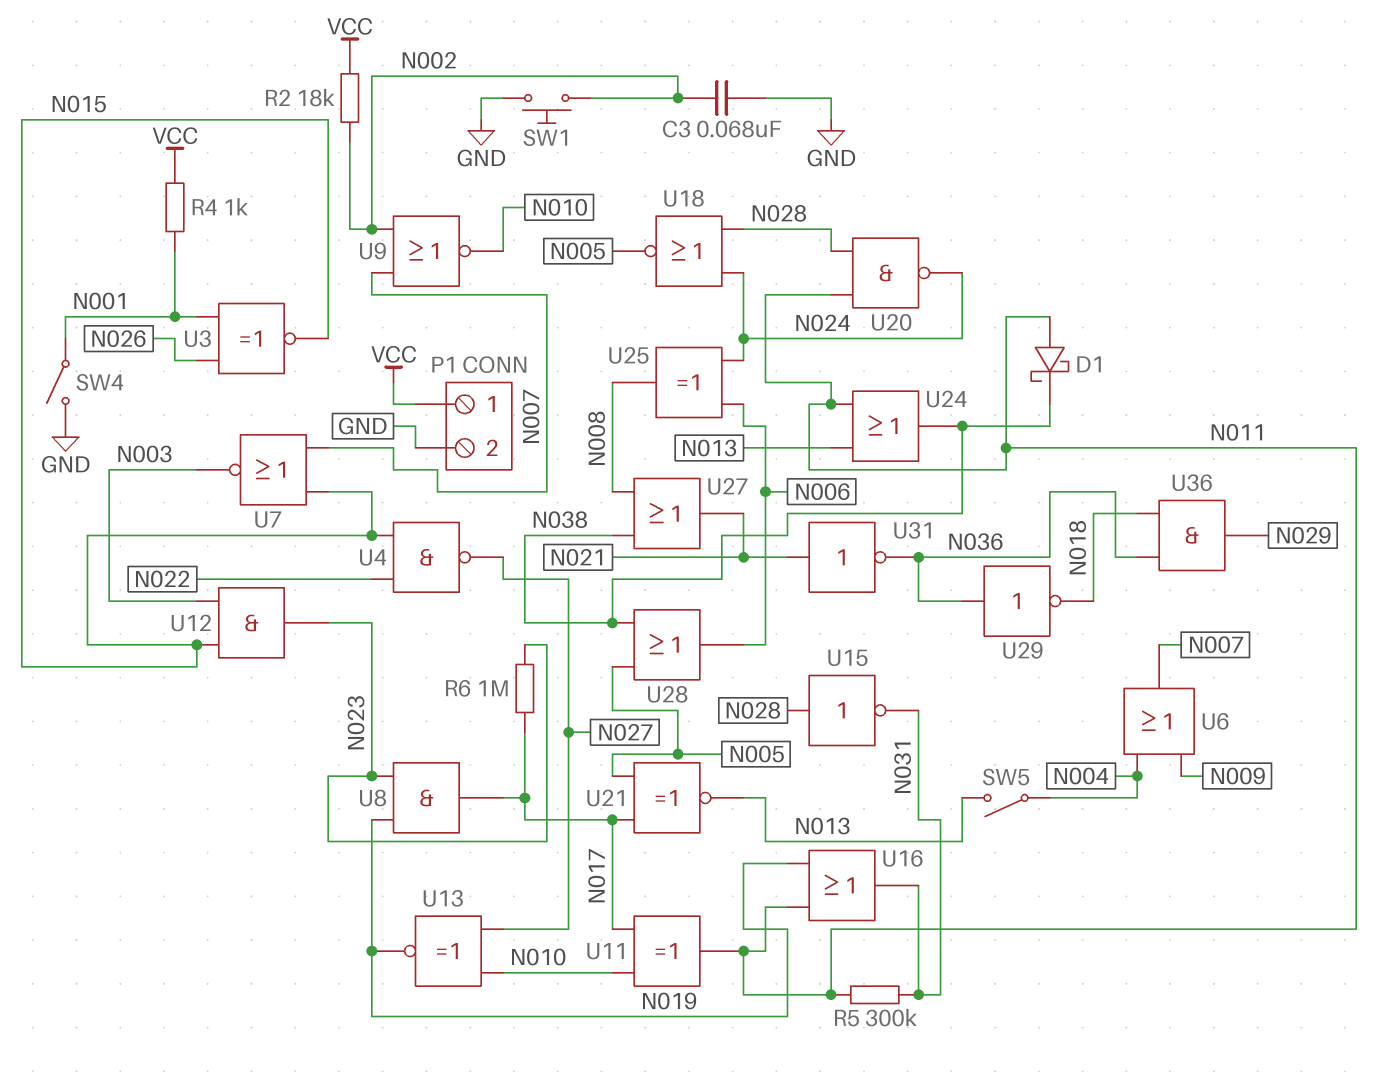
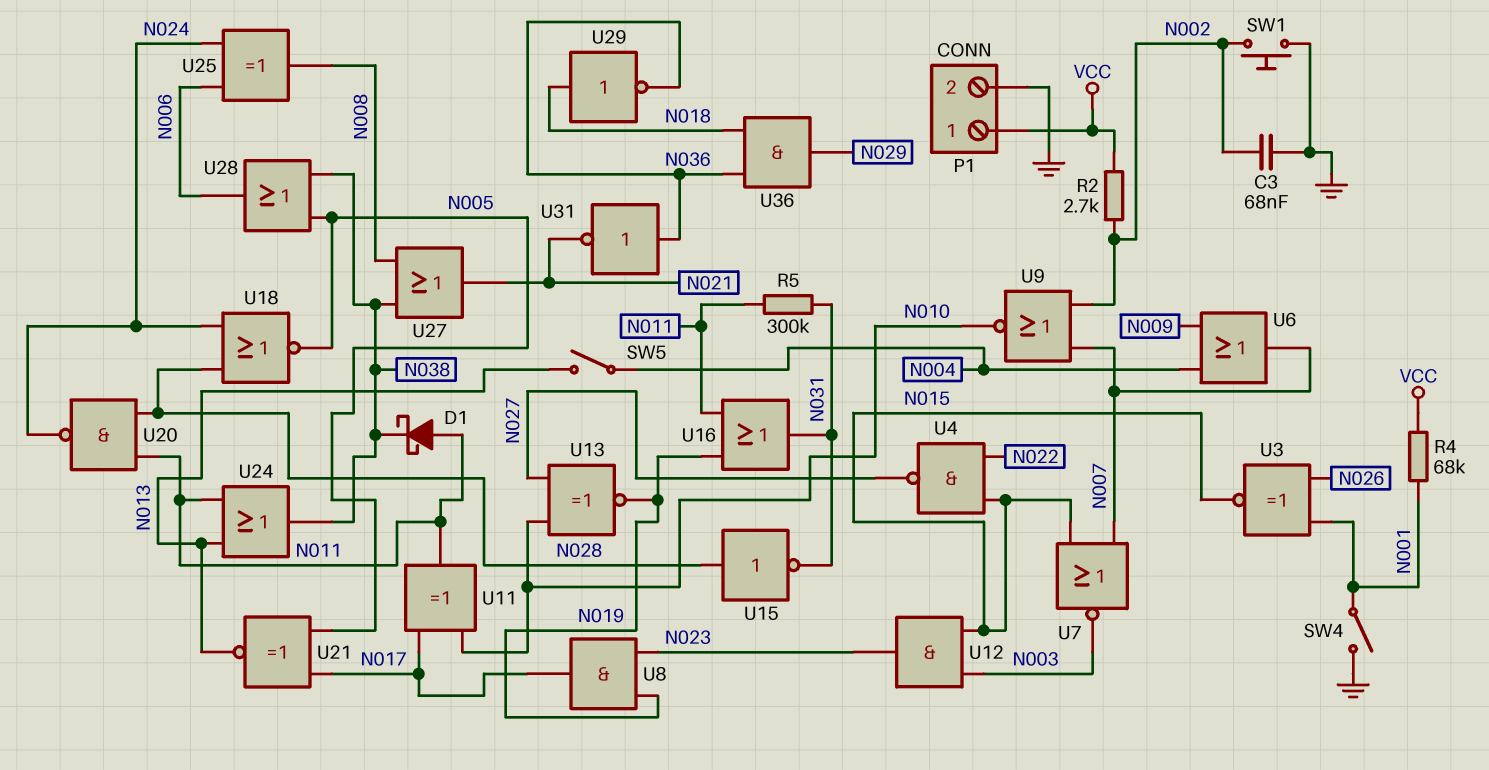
R2: 18k (N002, VCC) -> 2.7k (N002, VCC)
R4: 1k (N001, VCC) -> 68k (N001, VCC)
R6: 1M (N017, N023) -> none
U29: NOT (in N036, out N018) -> NOT (in N018, out N036)
U31: NOT (in N021, out N036) -> NOT (in N036, out N021)

